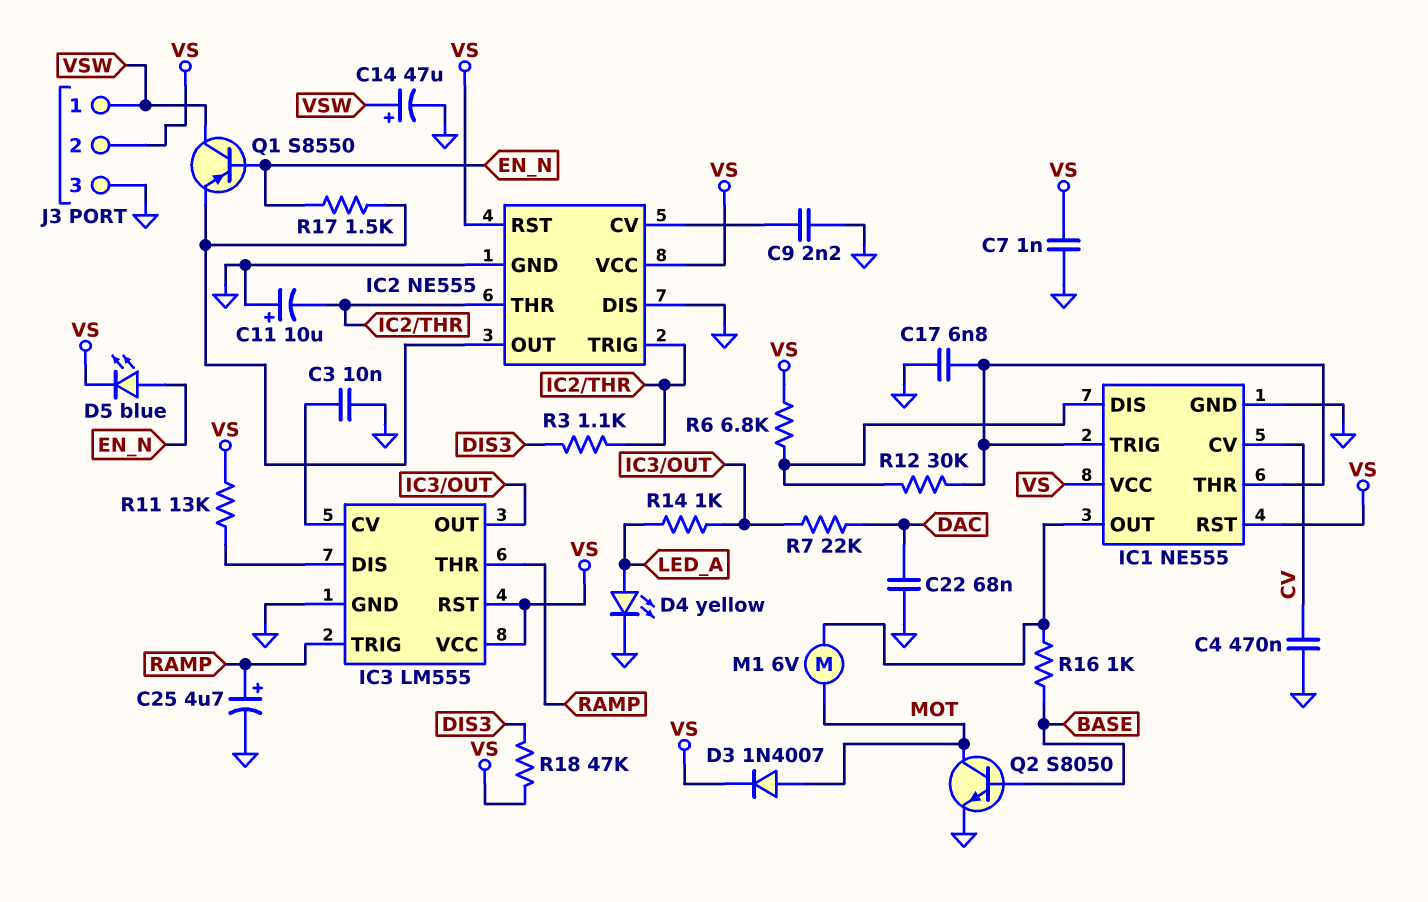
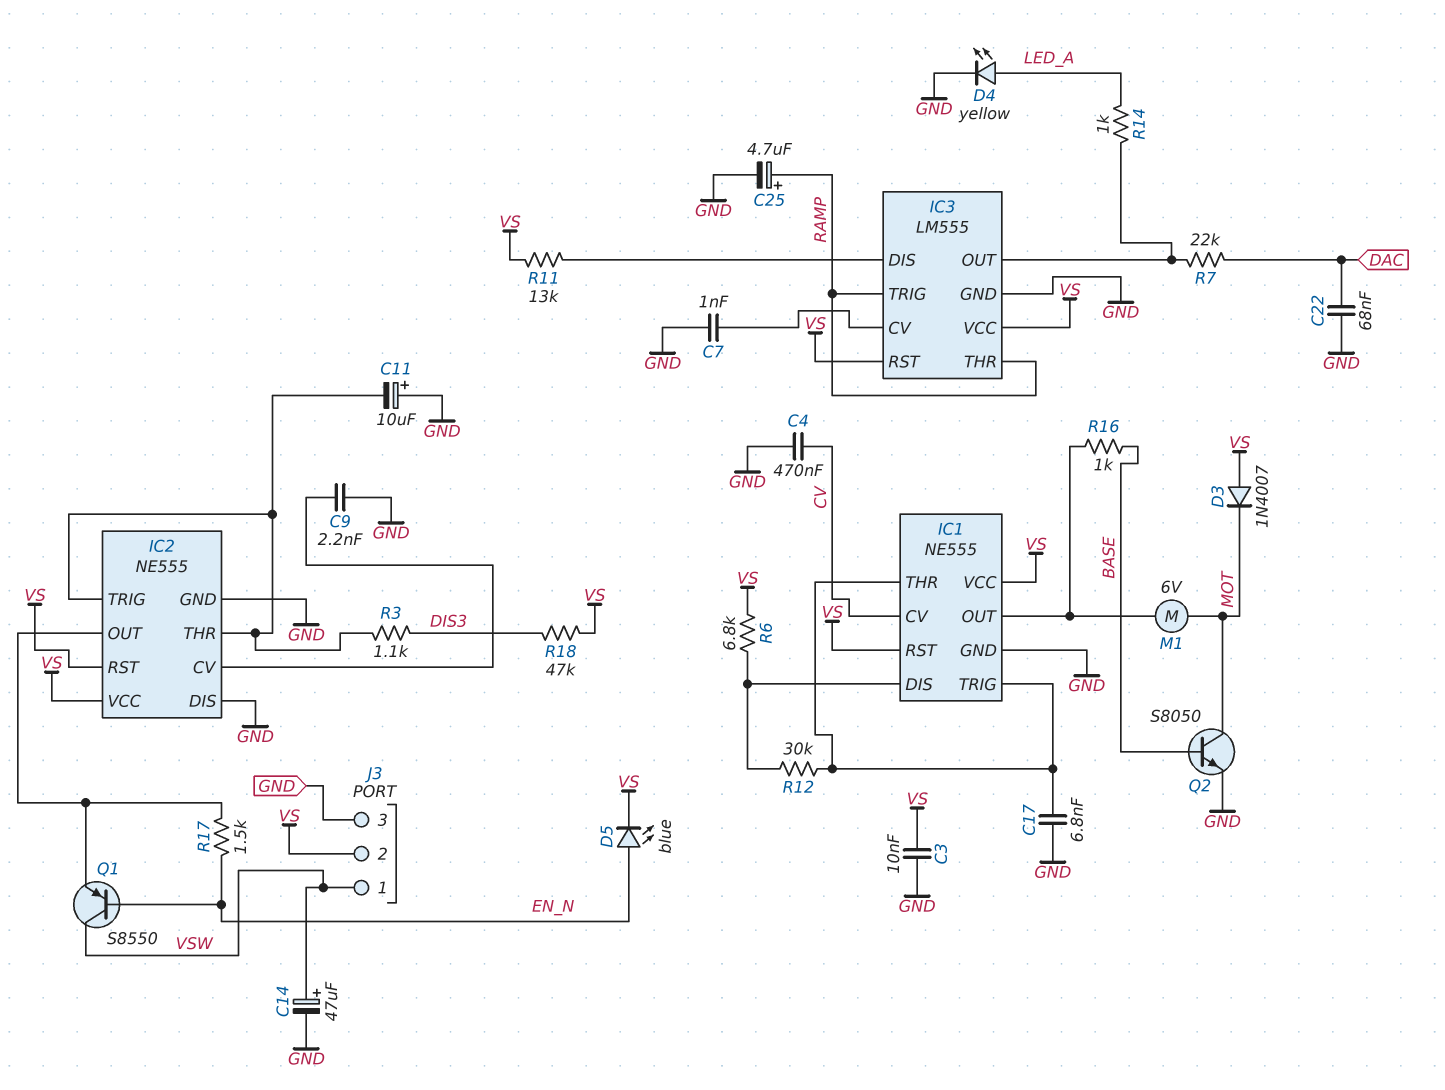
C3: 10nF (GND, IC3/CV) -> 10nF (GND, VS)
C7: 1nF (GND, VS) -> 1nF (GND, IC3/CV)
D3: diode 1N4007 (A MOT, K VS) -> diode 1N4007 (A VS, K MOT)

